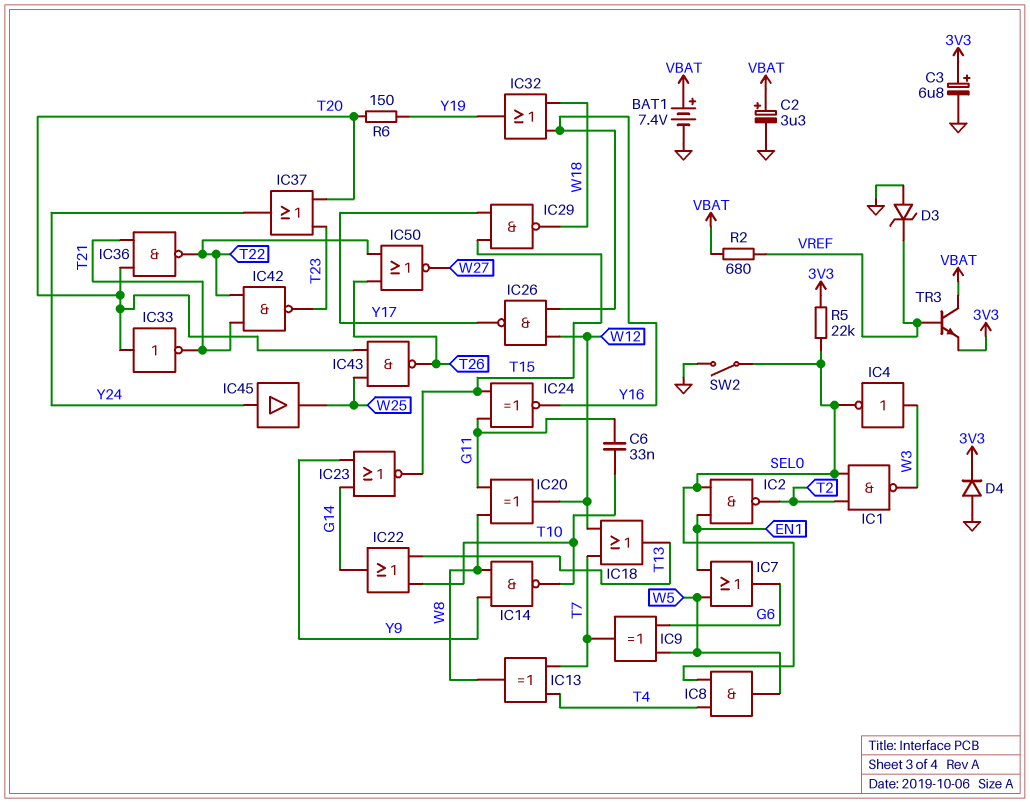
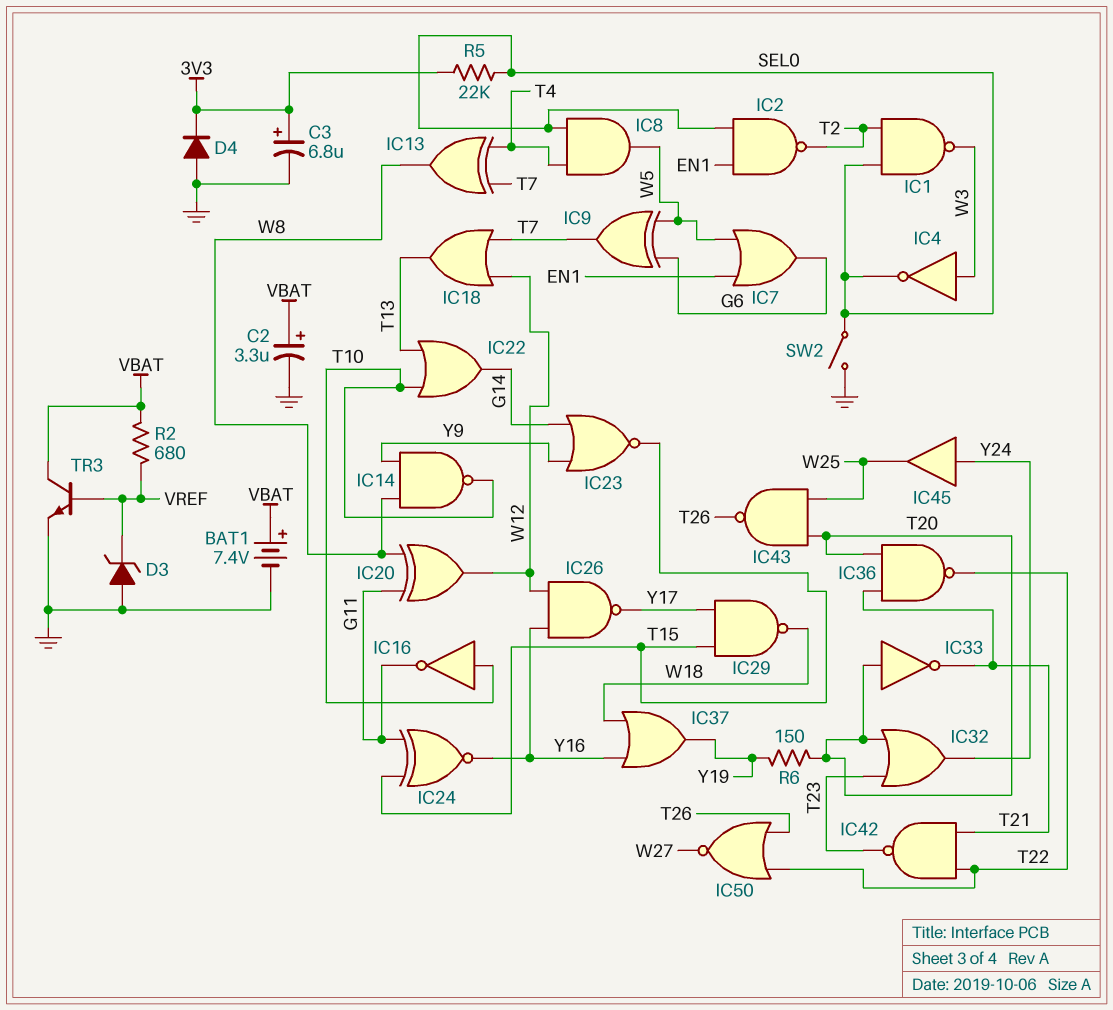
C6: 33nF (G11, T10) -> none
IC16: none -> NOT (in T10, out G11)
IC32: OR (in W18, in Y16, out Y19) -> OR (in T20, in T23, out Y24)
IC37: OR (in T20, in T23, out Y24) -> OR (in W18, in Y16, out Y19)
TR3: NPN (B VREF, C VBAT, E 3V3) -> NPN (B VREF, C VBAT, E GND)

